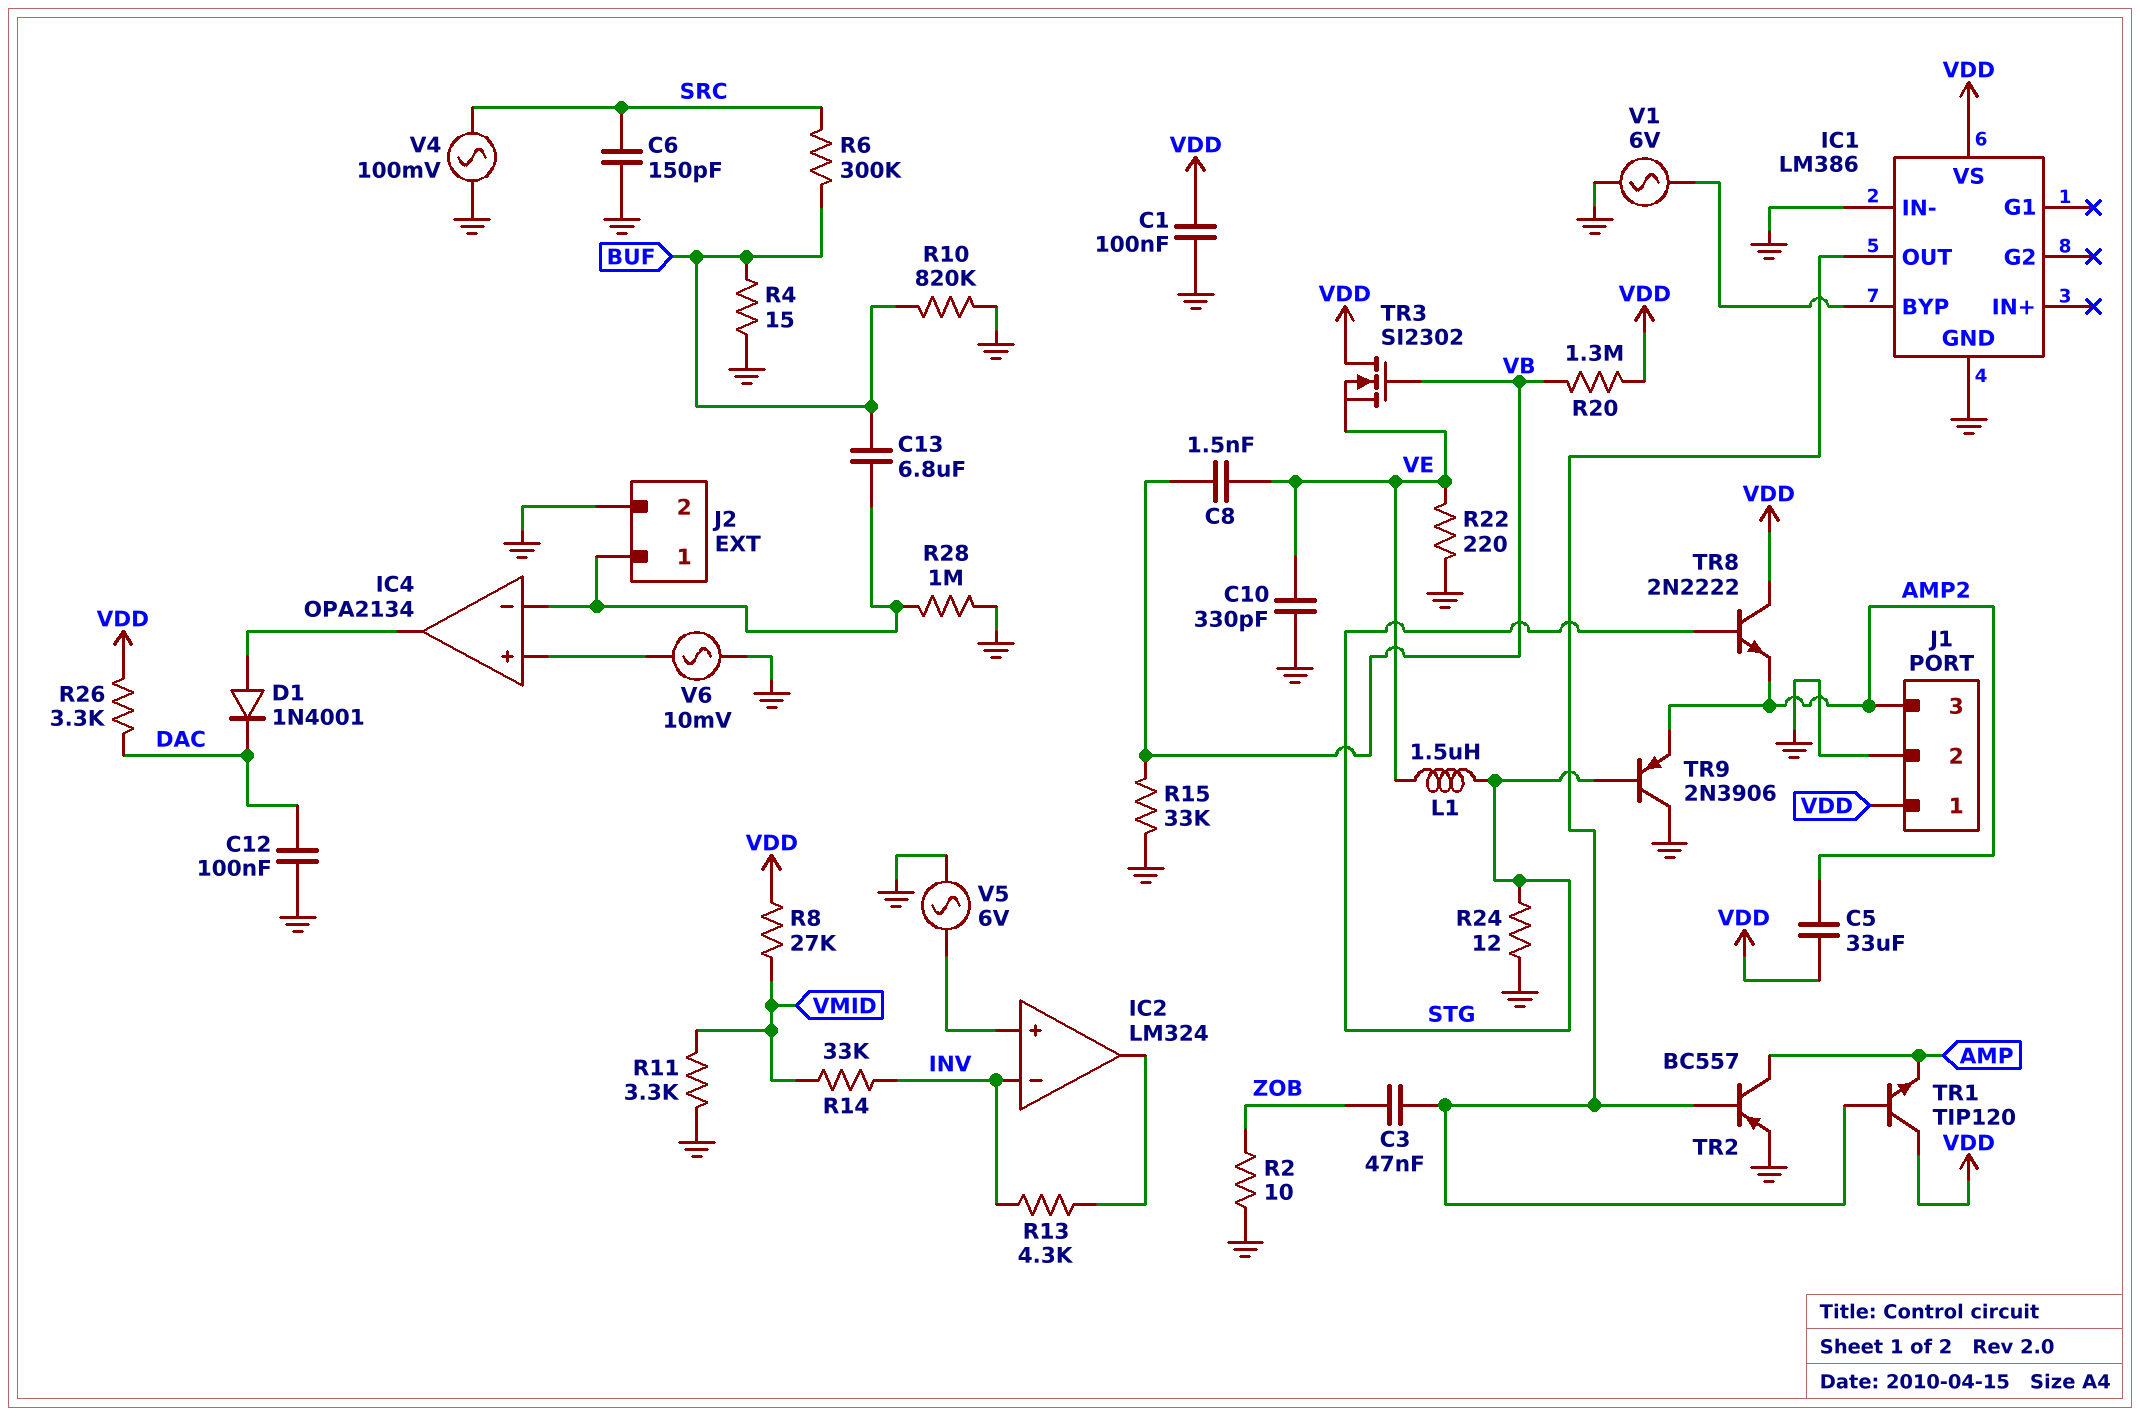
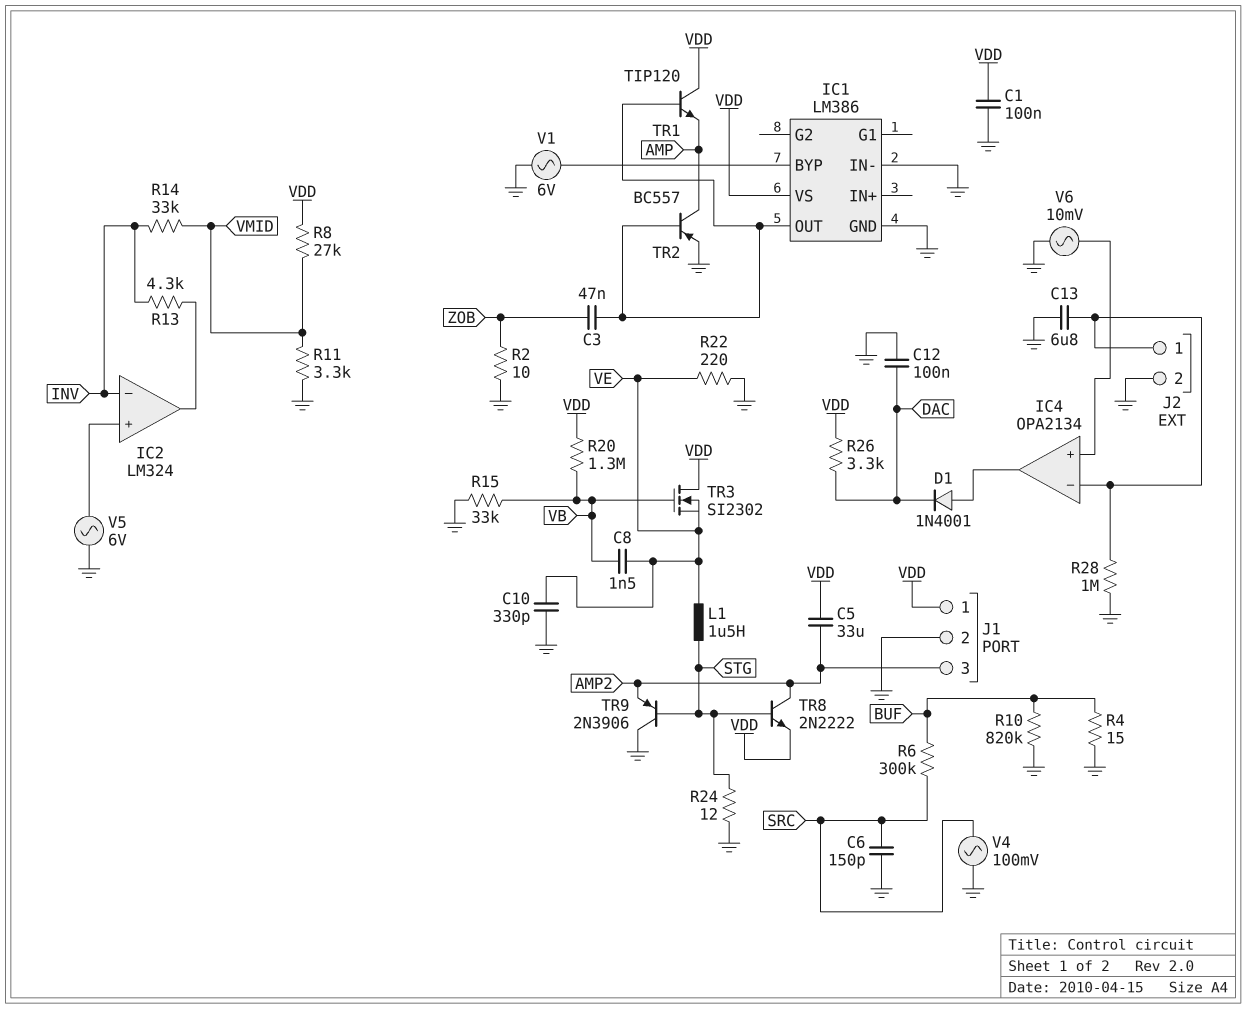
C13: 6.8uF (BUF, IC4/in-) -> 6.8uF (GND, IC4/in-)
TR8: NPN 2N2222 (B STG, C VDD, E AMP2) -> NPN 2N2222 (B STG, C AMP2, E VDD)

